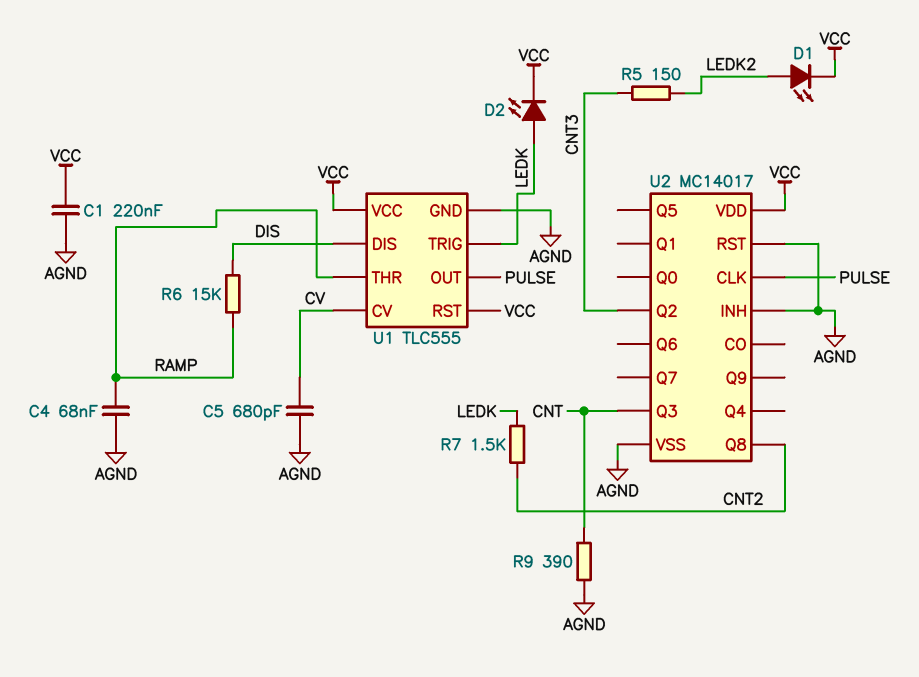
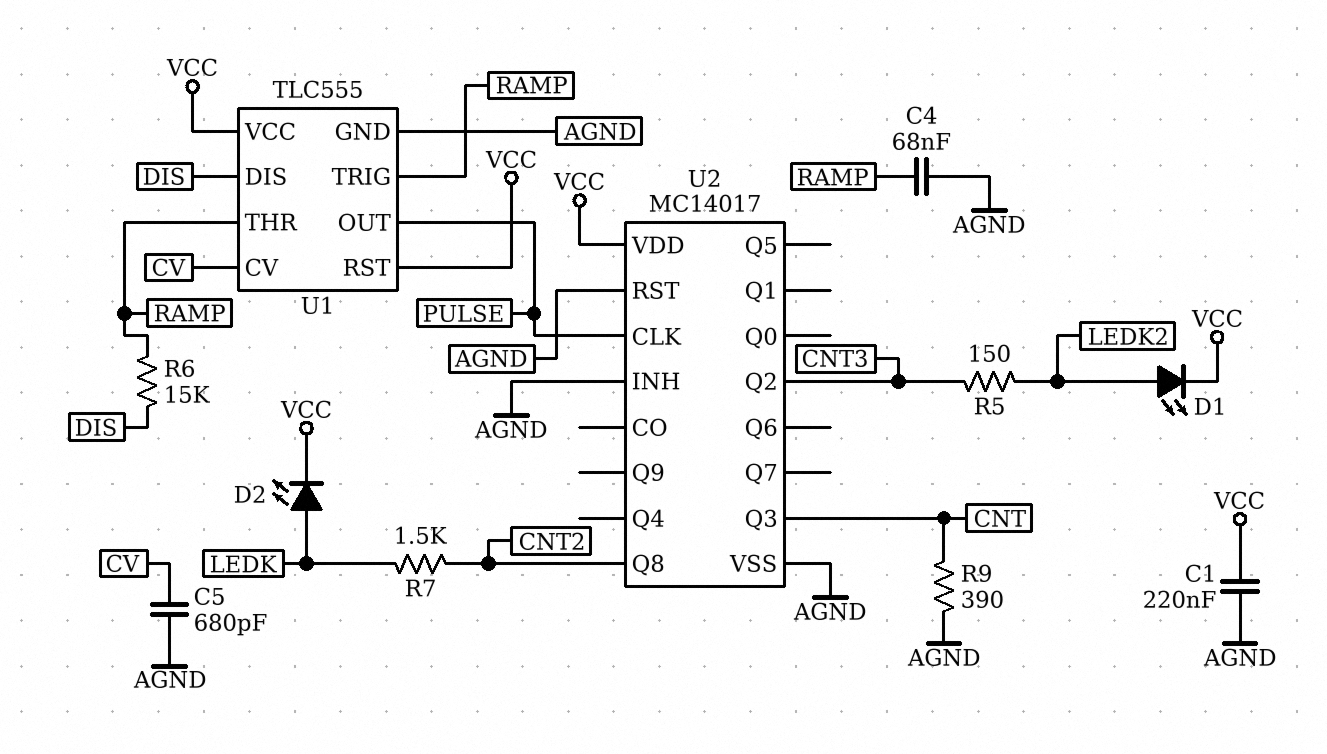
U1 pin TRIG: LEDK -> RAMP

